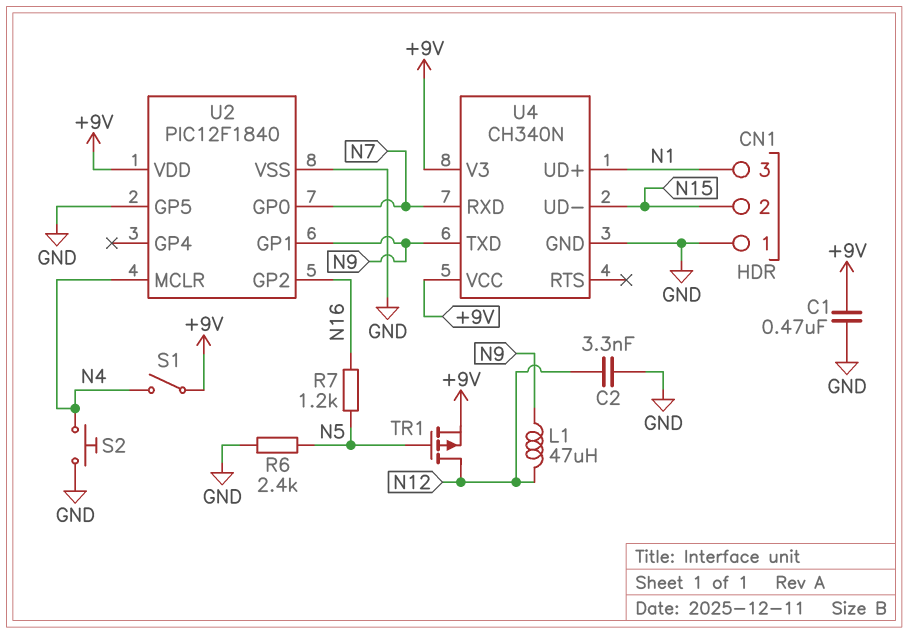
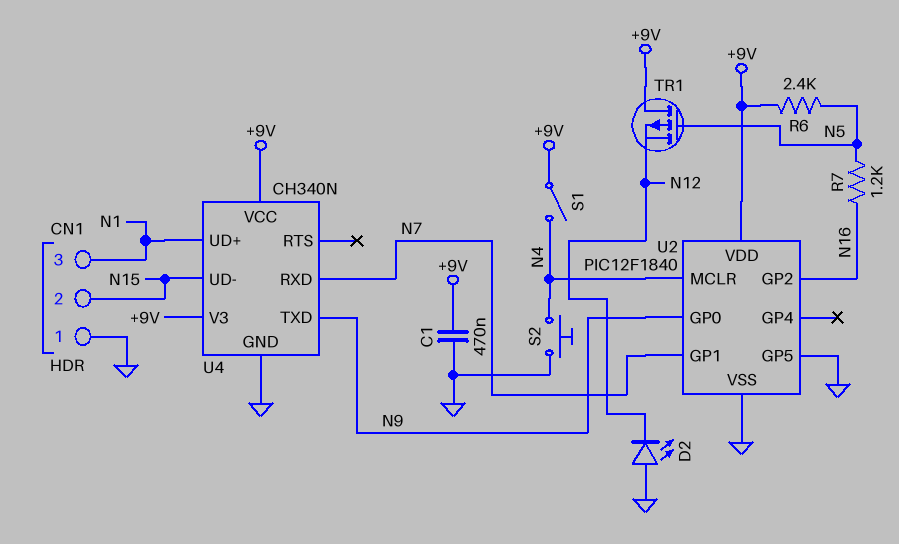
C2: 3.3nF (GND, N12) -> none
D2: none -> LED (A GND, K N12)
L1: 47uH (N9, N12) -> none
R6: 2.4k (GND, N5) -> 2.4k (+9V, N5)
TR1: PMOS (G N5, D N12, S +9V) -> PMOS (G N5, D +9V, S N12)
U2 pin GP0: N7 -> N9
U2 pin GP1: N9 -> N7

